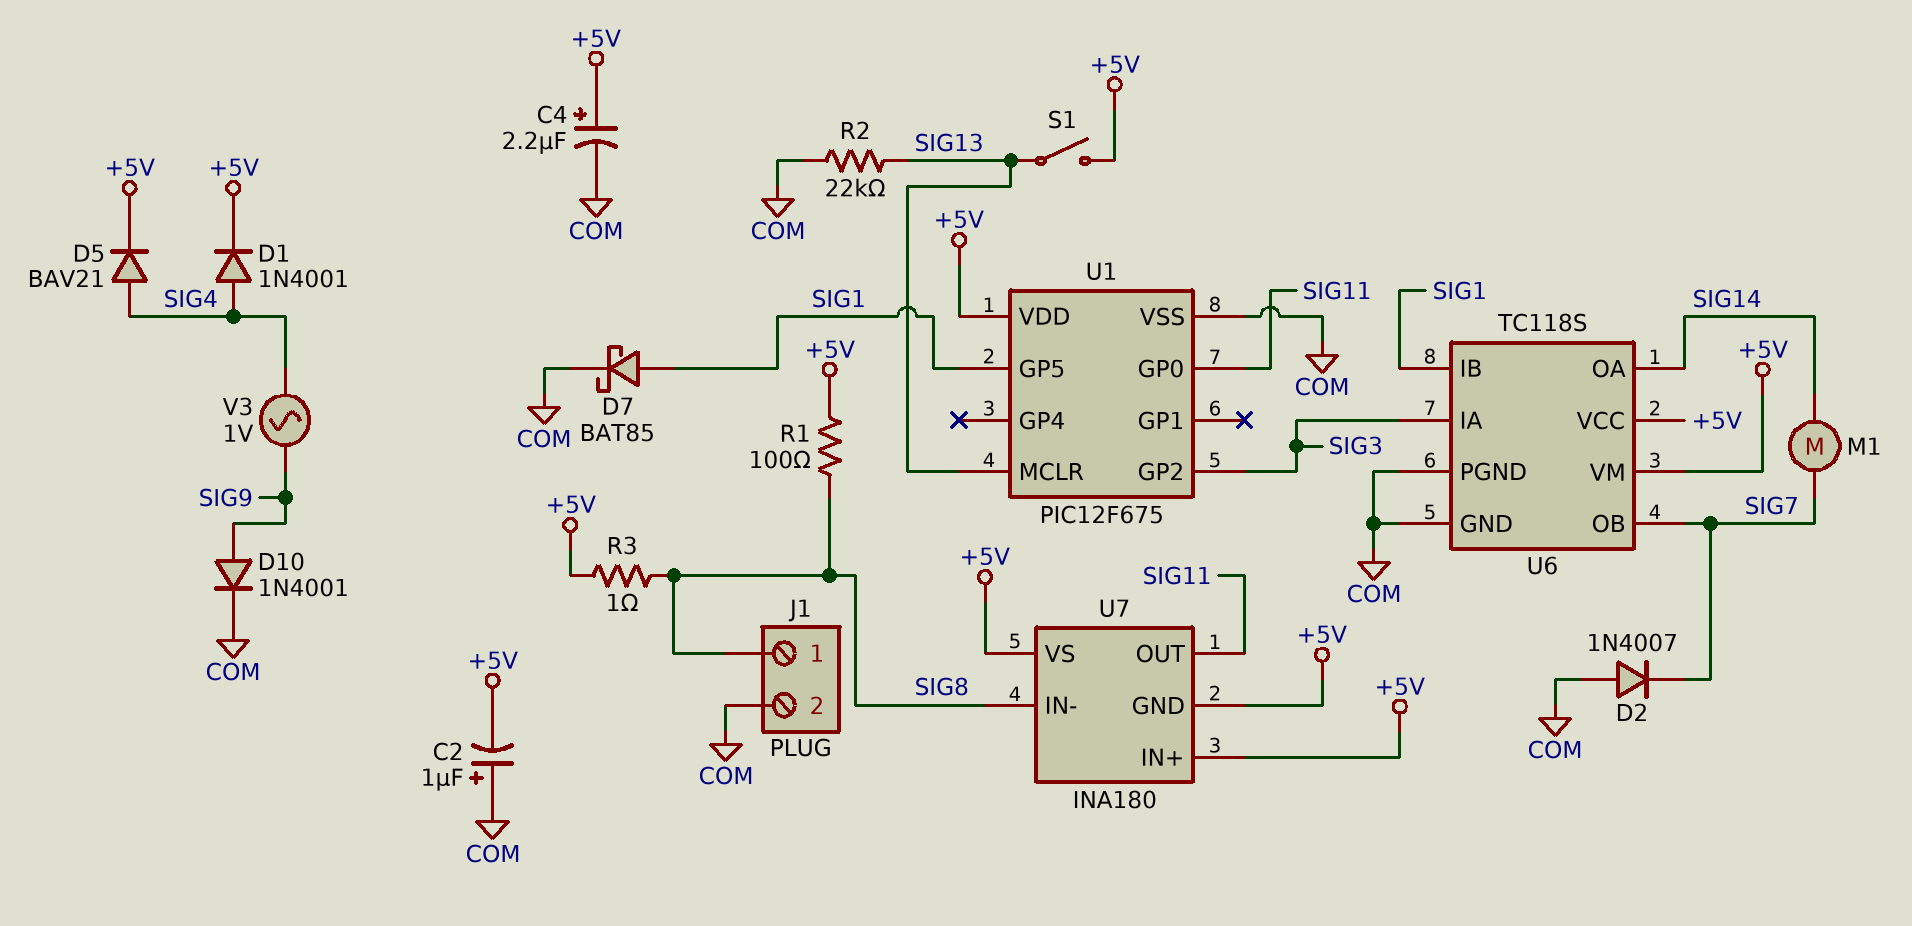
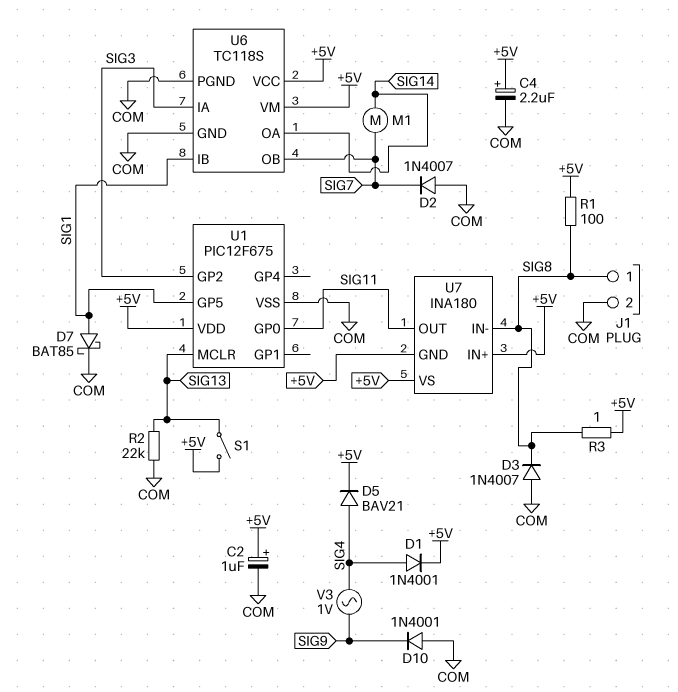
C2: 1uF (plus COM, minus +5V) -> 1uF (plus +5V, minus COM)
D3: none -> diode 1N4007 (A COM, K SIG8)
D10: diode 1N4001 (A SIG9, K COM) -> diode 1N4001 (A COM, K SIG9)

